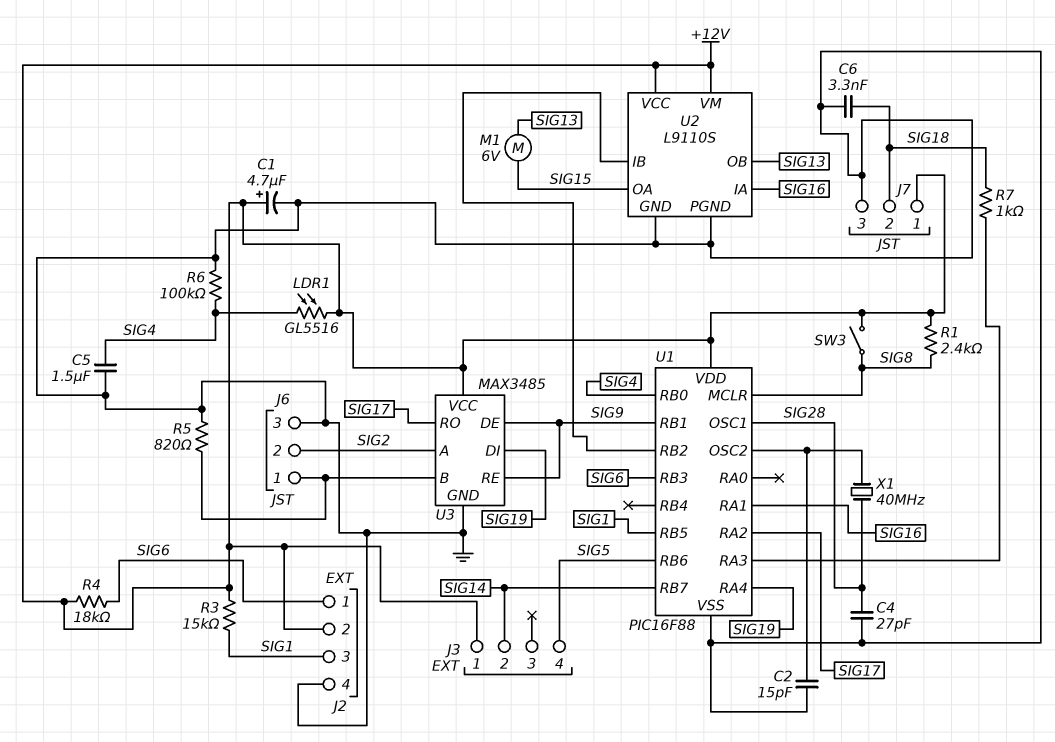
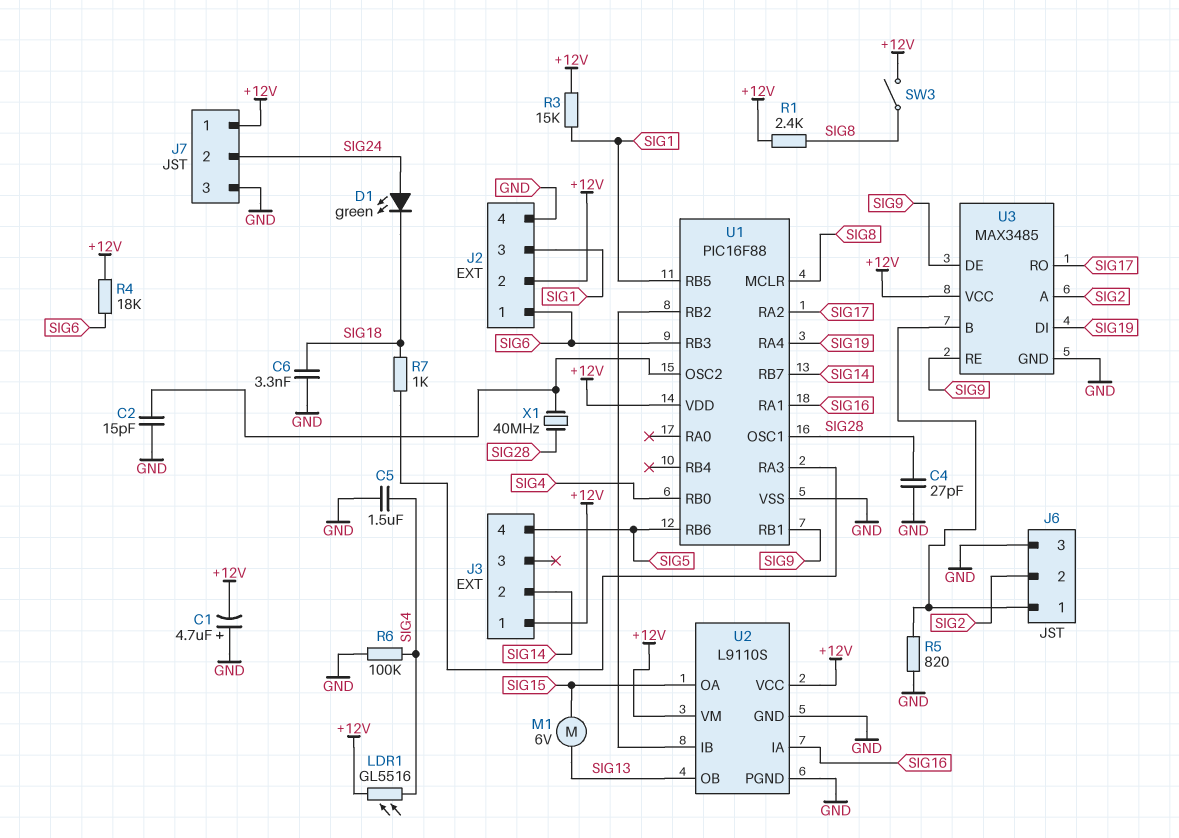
C1: 4.7uF (plus +12V, minus GND) -> 4.7uF (plus GND, minus +12V)
D1: none -> LED green (A SIG24, K SIG18)
J7 pin 2: SIG18 -> SIG24

